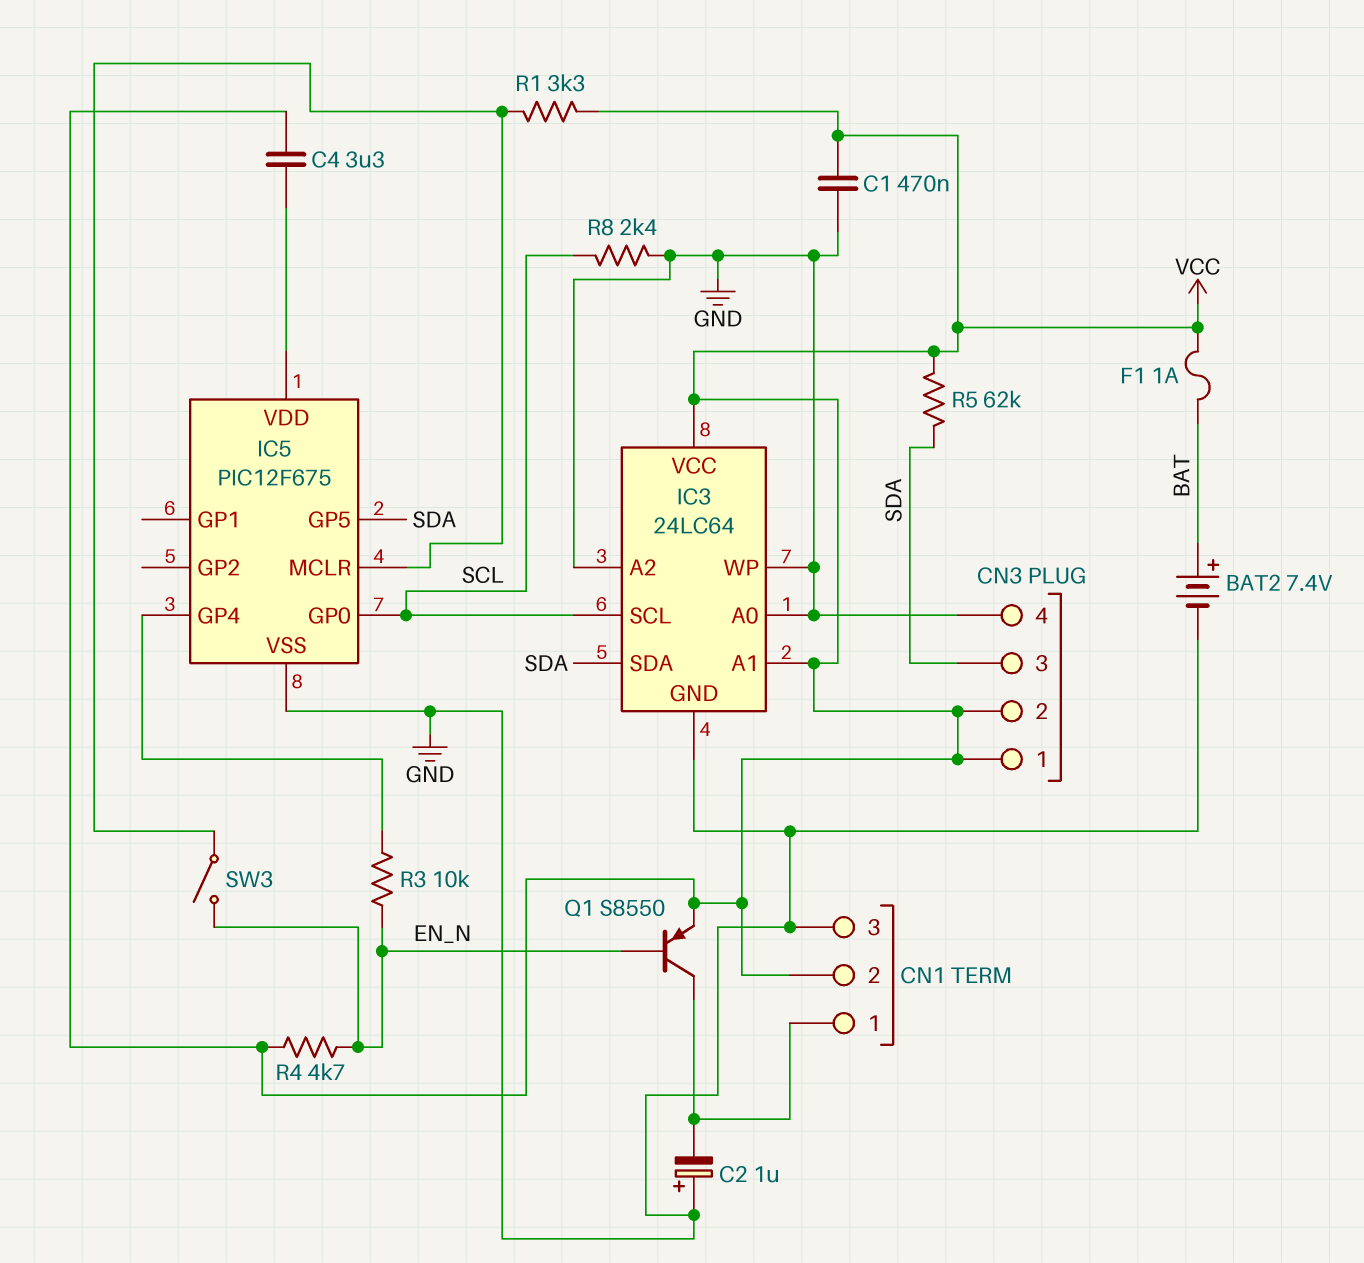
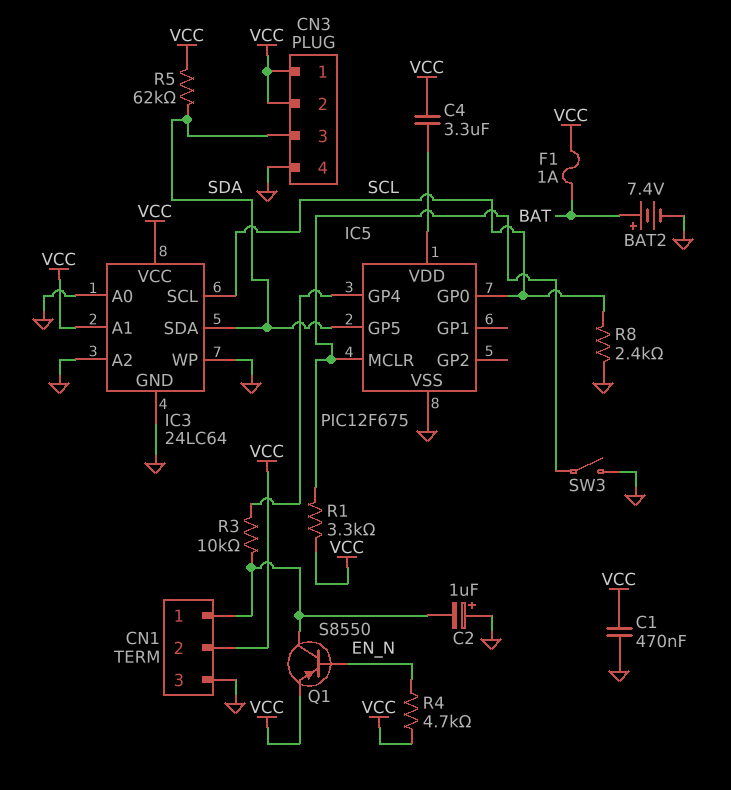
R3: 10k (EN_N, IC5/GP4) -> 10k (CN1/1, IC5/GP4)
SW3: switch (EN_N, IC5/MCLR) -> switch (GND, IC5/MCLR)

